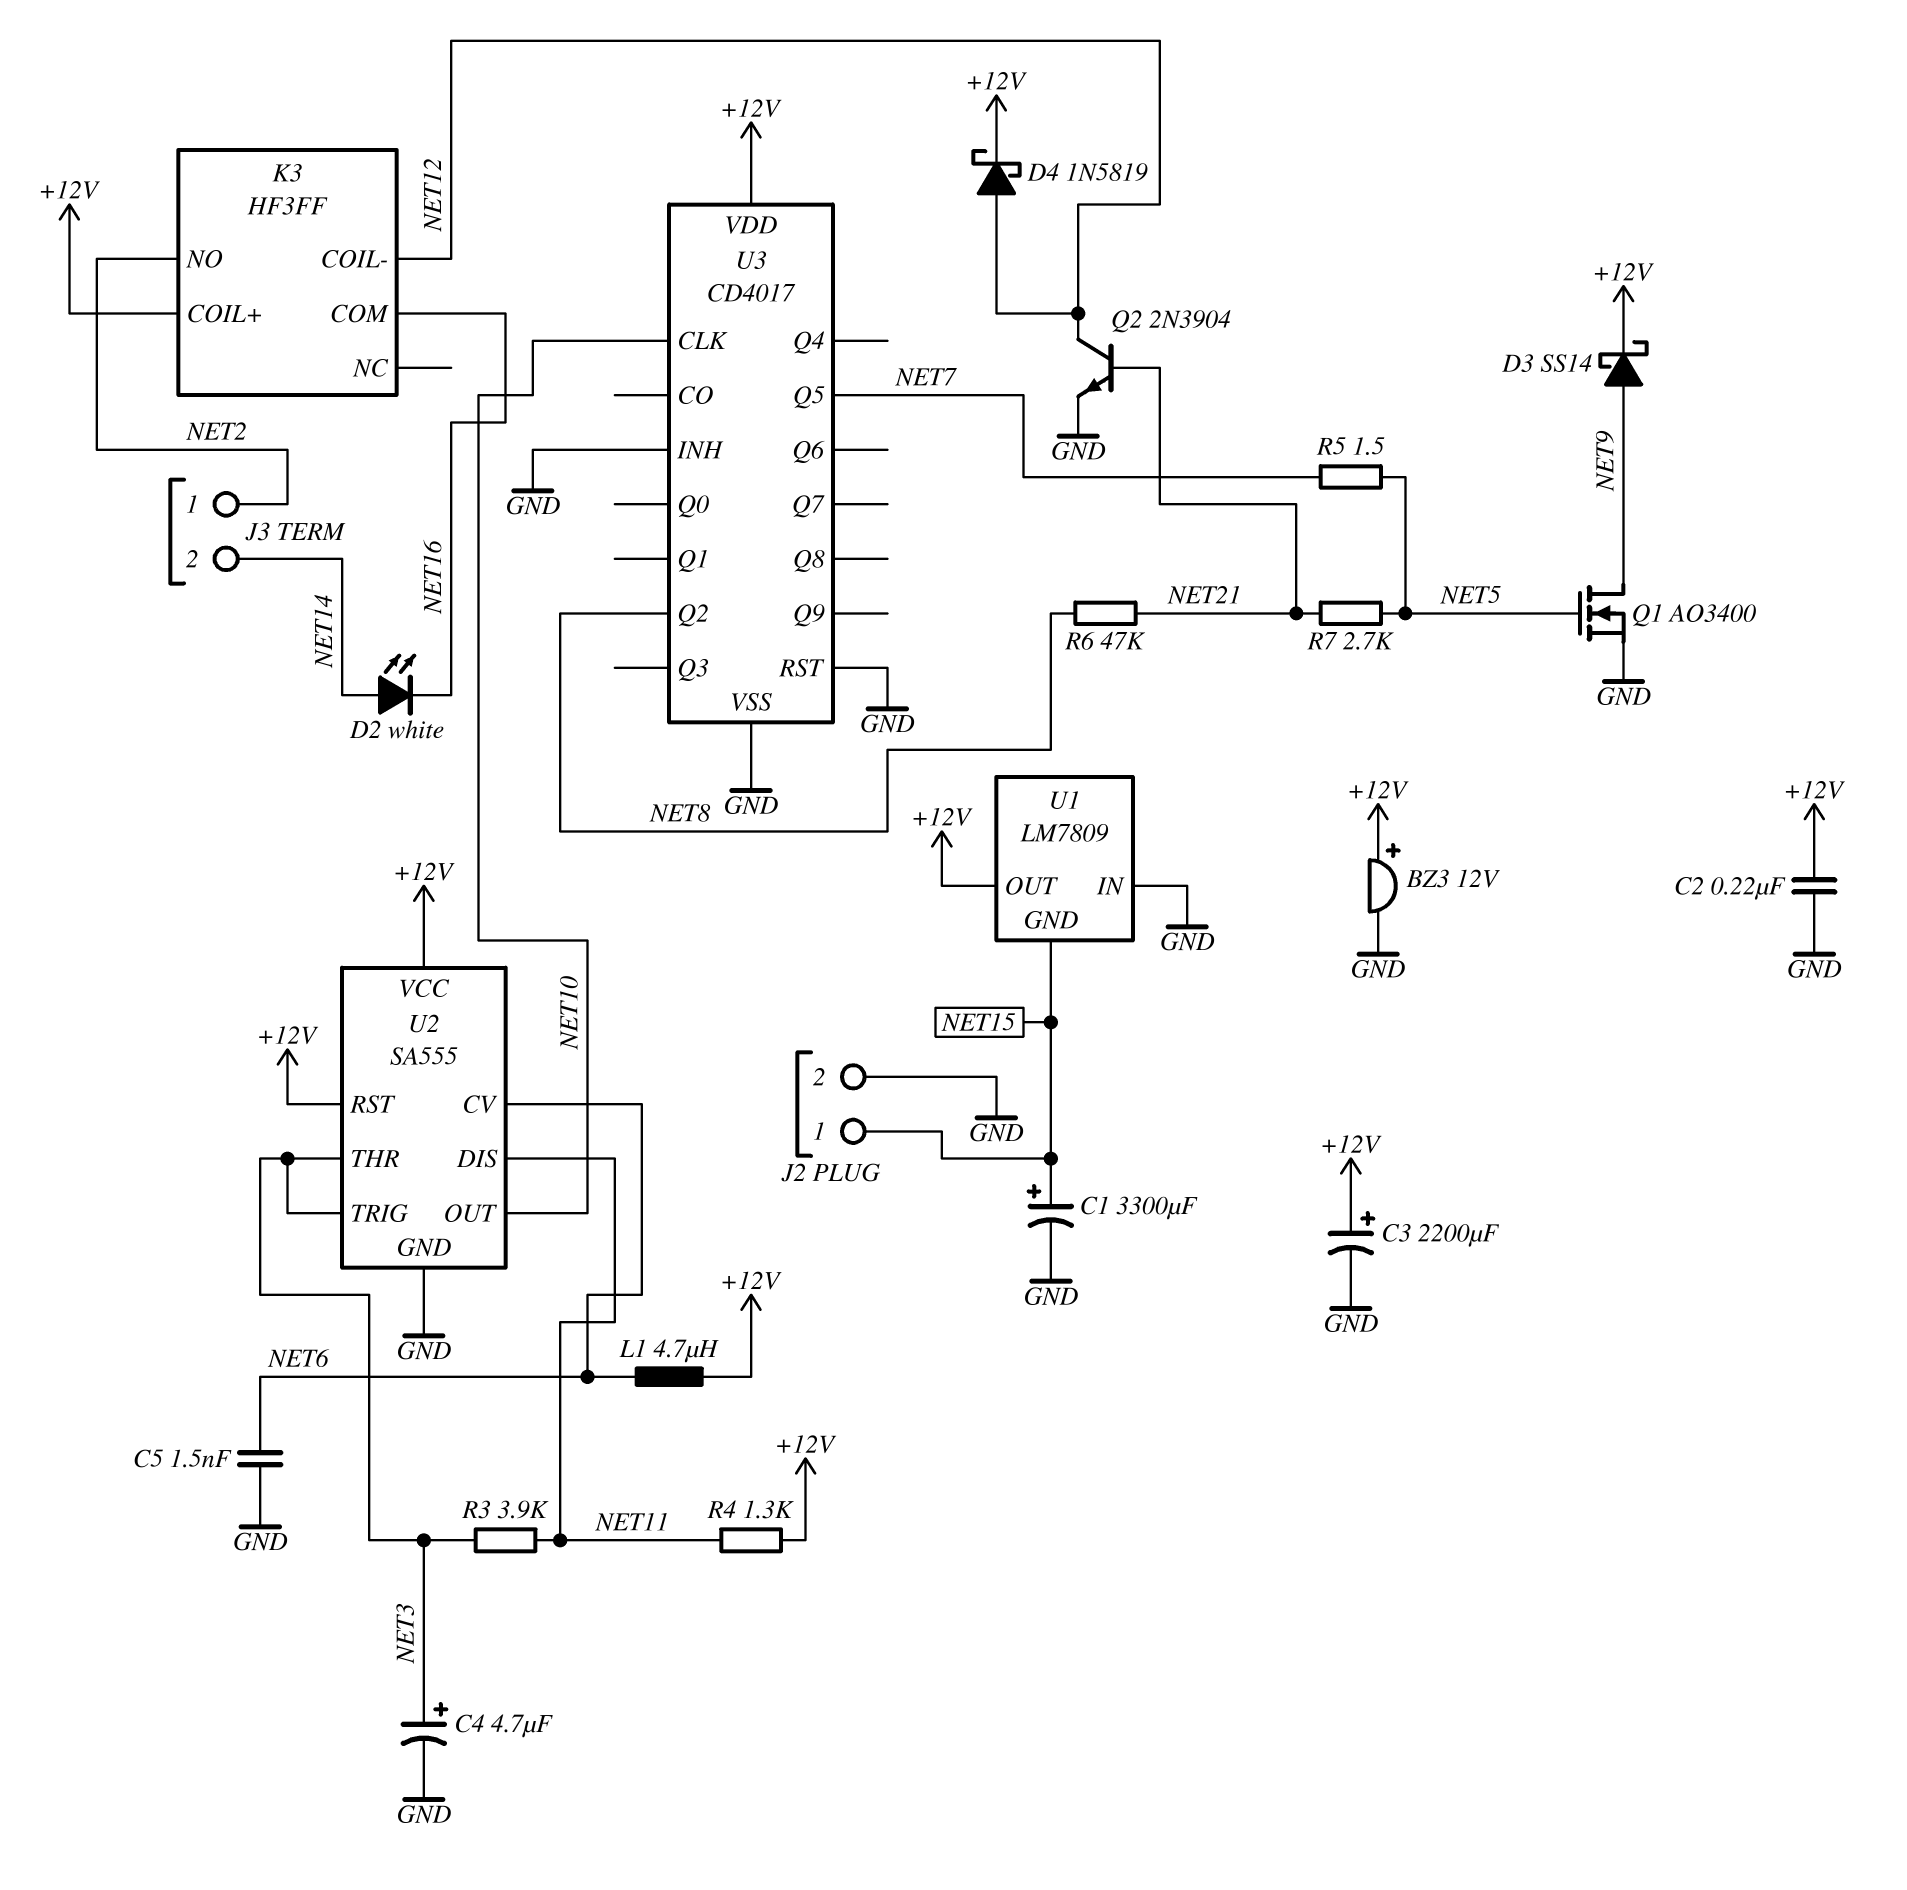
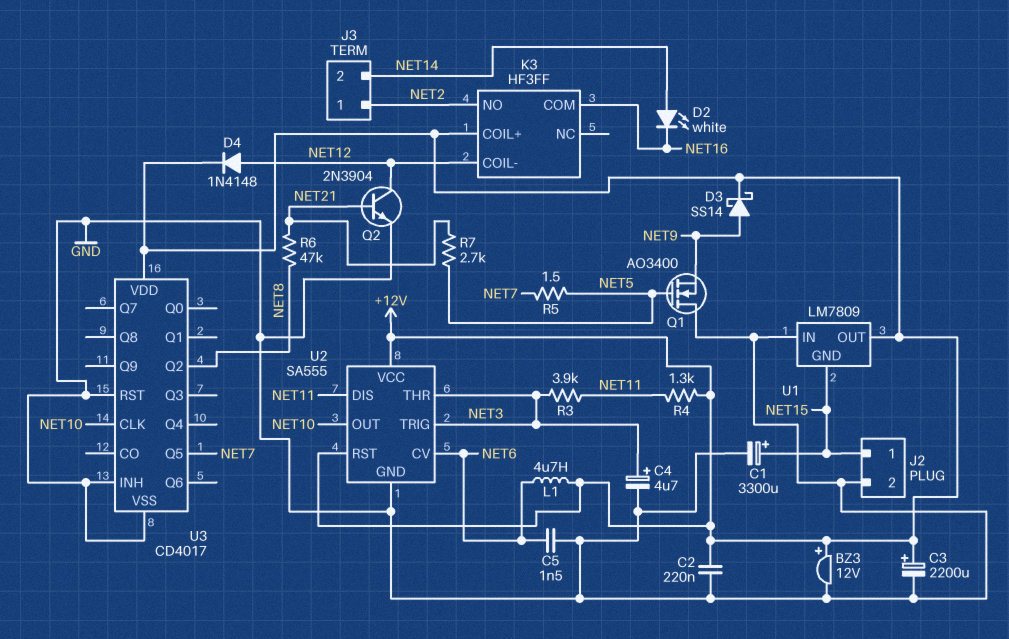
D4: schottky 1N5819 (A NET12, K +12V) -> diode 1N4148 (A NET12, K +12V)
Q1: NMOS AO3400 (G NET5, D NET9, S GND) -> NMOS AO3400 (G NET5, D GND, S NET9)

